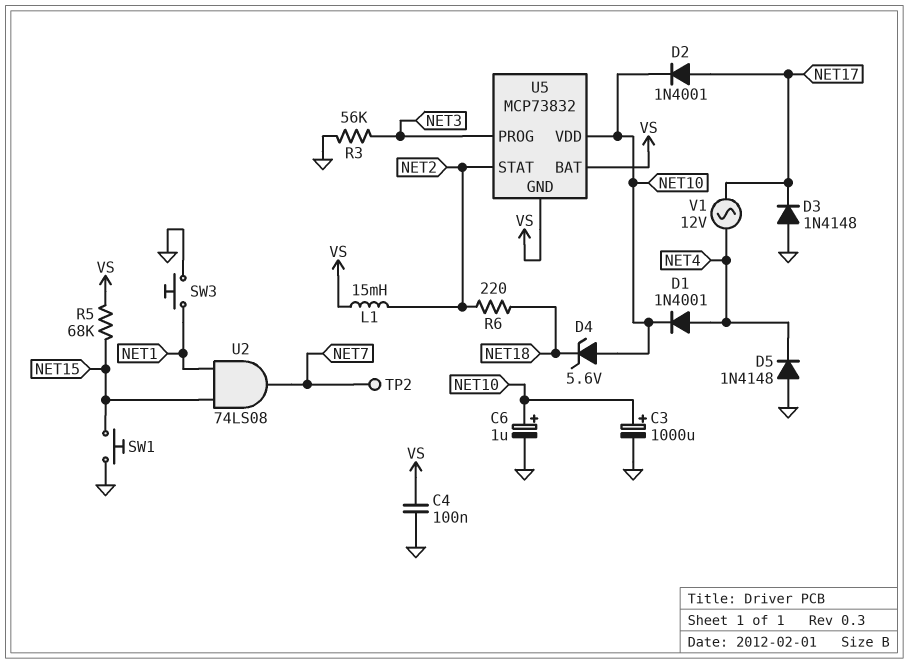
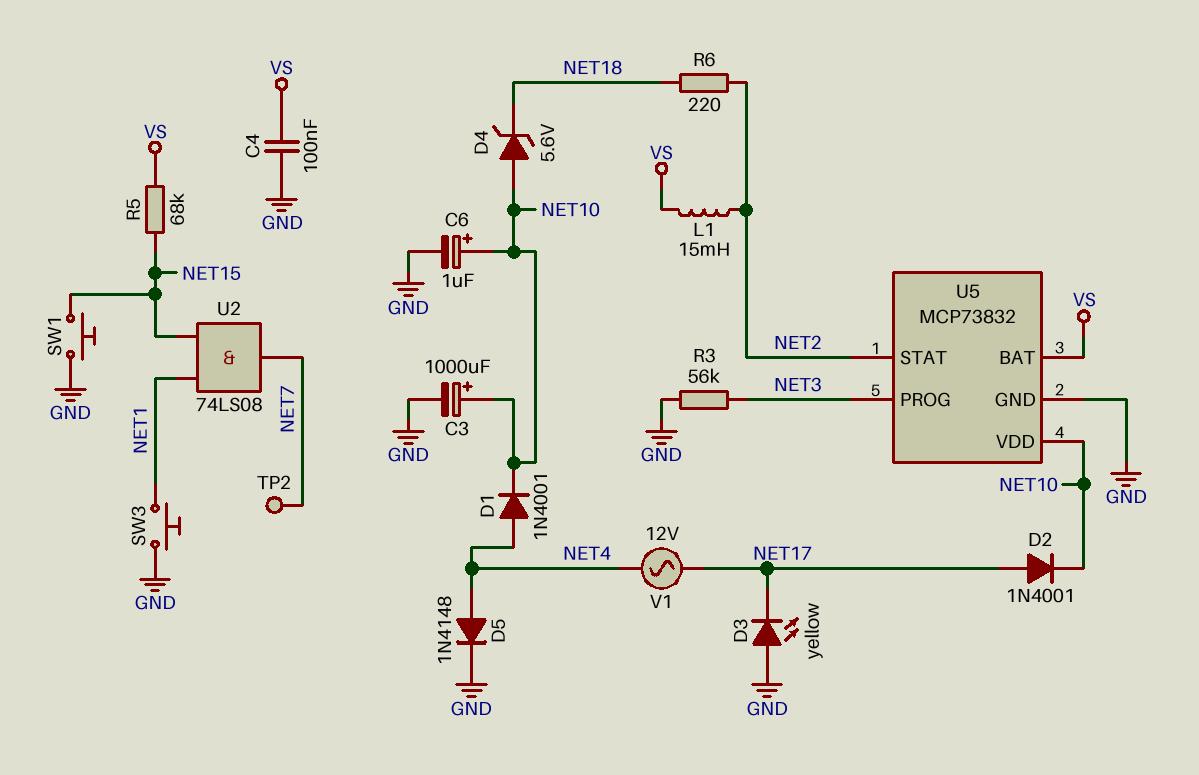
D3: diode 1N4148 (A GND, K NET17) -> LED yellow (A GND, K NET17)
D5: diode 1N4148 (A GND, K NET4) -> diode 1N4148 (A NET4, K GND)
U5 pin GND: VS -> GND

